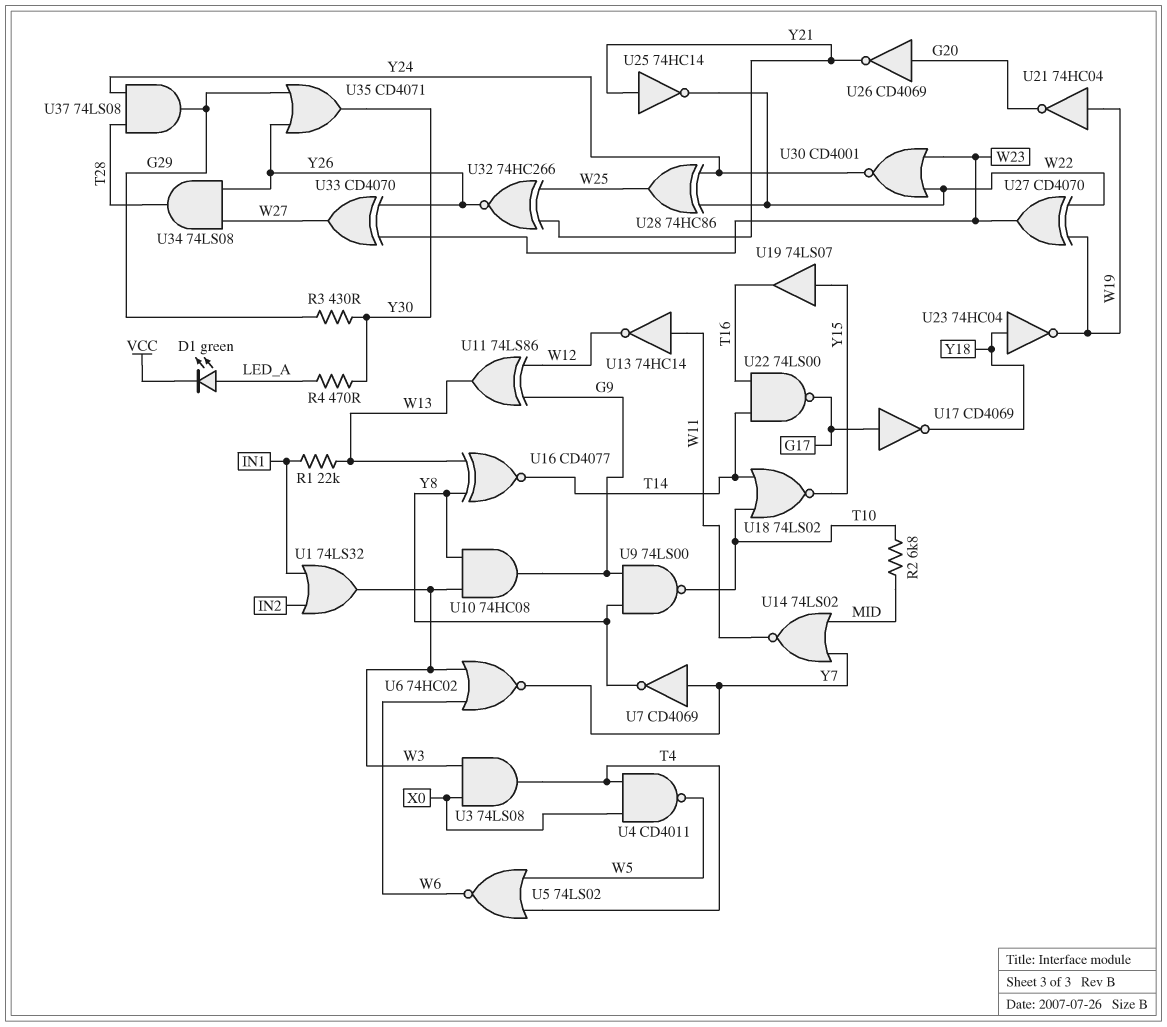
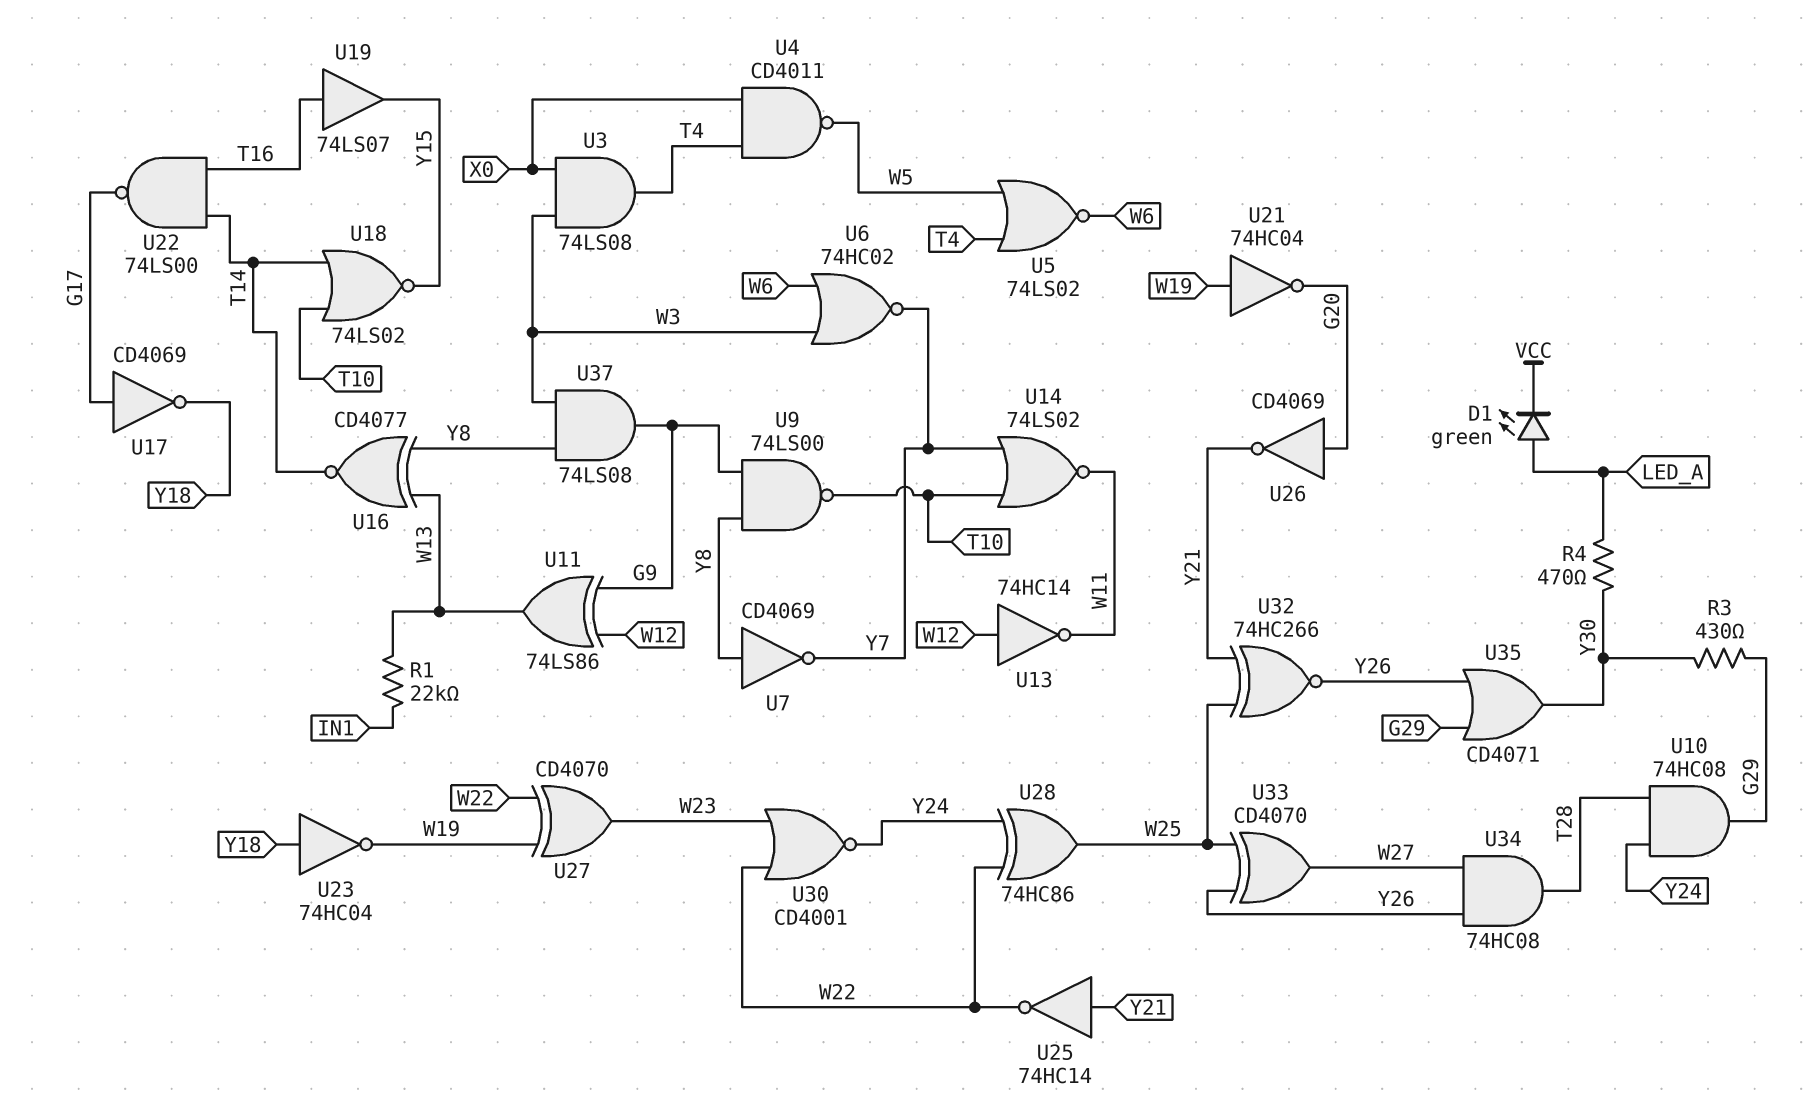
R2: 6.8k (MID, T10) -> none
U1: OR 74LS32 (in IN1, in IN2, out W3) -> none
U7: NOT CD4069 (in Y7, out Y8) -> NOT CD4069 (in Y8, out Y7)
U10: AND 74HC08 (in W3, in Y8, out G9) -> AND 74HC08 (in T28, in Y24, out G29)
U13: NOT 74HC14 (in W11, out W12) -> NOT 74HC14 (in W12, out W11)
U14: NOR 74LS02 (in MID, in Y7, out W11) -> NOR 74LS02 (in T10, in Y7, out W11)
U19: buffer 74LS07 (in Y15, out T16) -> buffer 74LS07 (in T16, out Y15)
U33: XOR CD4070 (in W23, in Y26, out W27) -> XOR CD4070 (in W25, in Y26, out W27)
U34: AND 74LS08 (in W27, in Y26, out T28) -> AND 74HC08 (in W27, in Y26, out T28)
U37: AND 74LS08 (in T28, in Y24, out G29) -> AND 74LS08 (in W3, in Y8, out G9)

